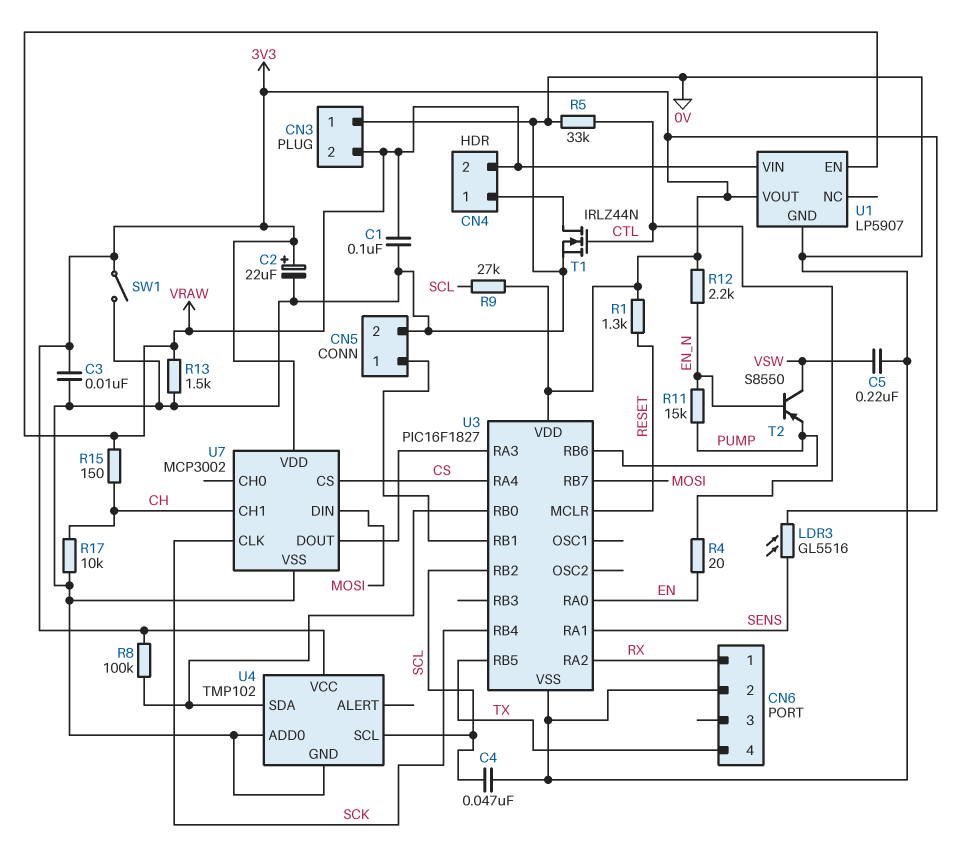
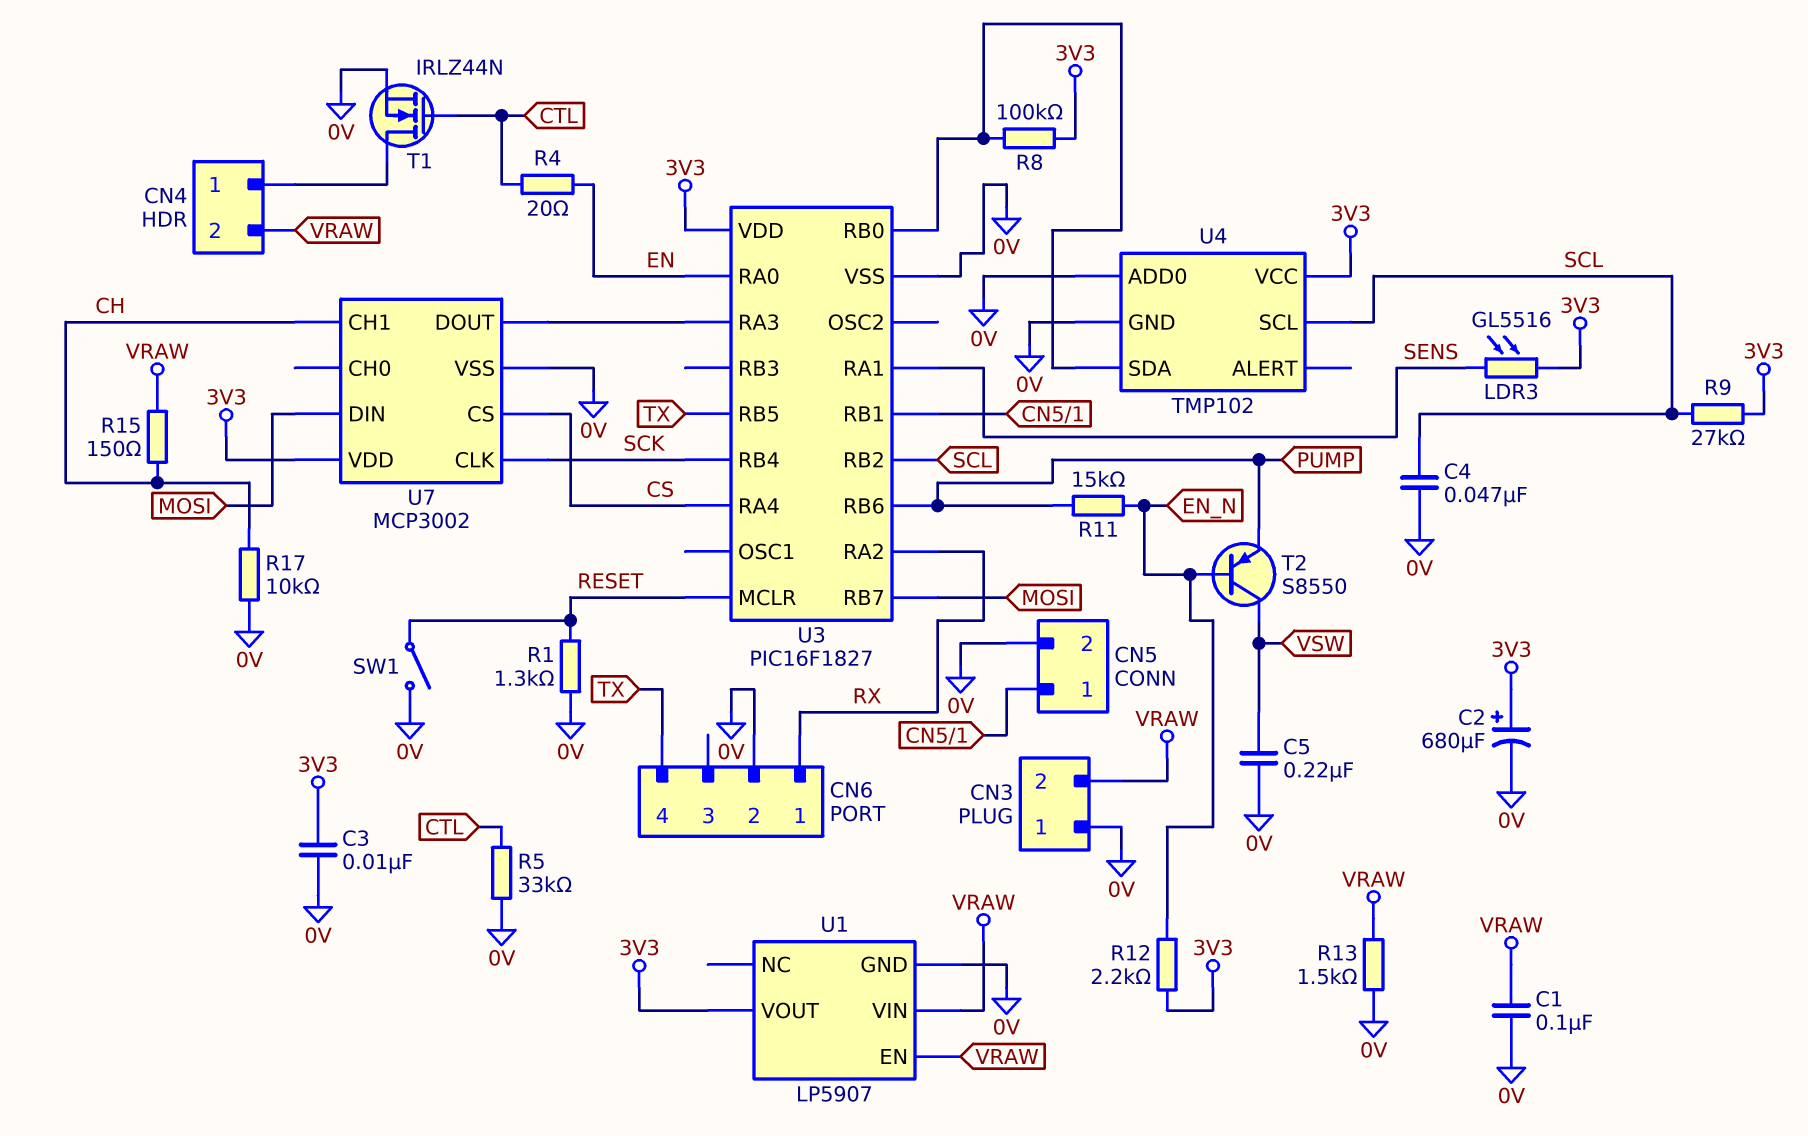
C2: 22uF (plus 3V3, minus 0V) -> 680uF (plus 3V3, minus 0V)
R1: 1.3k (3V3, RESET) -> 1.3k (0V, RESET)
SW1: switch (0V, 3V3) -> switch (0V, RESET)

